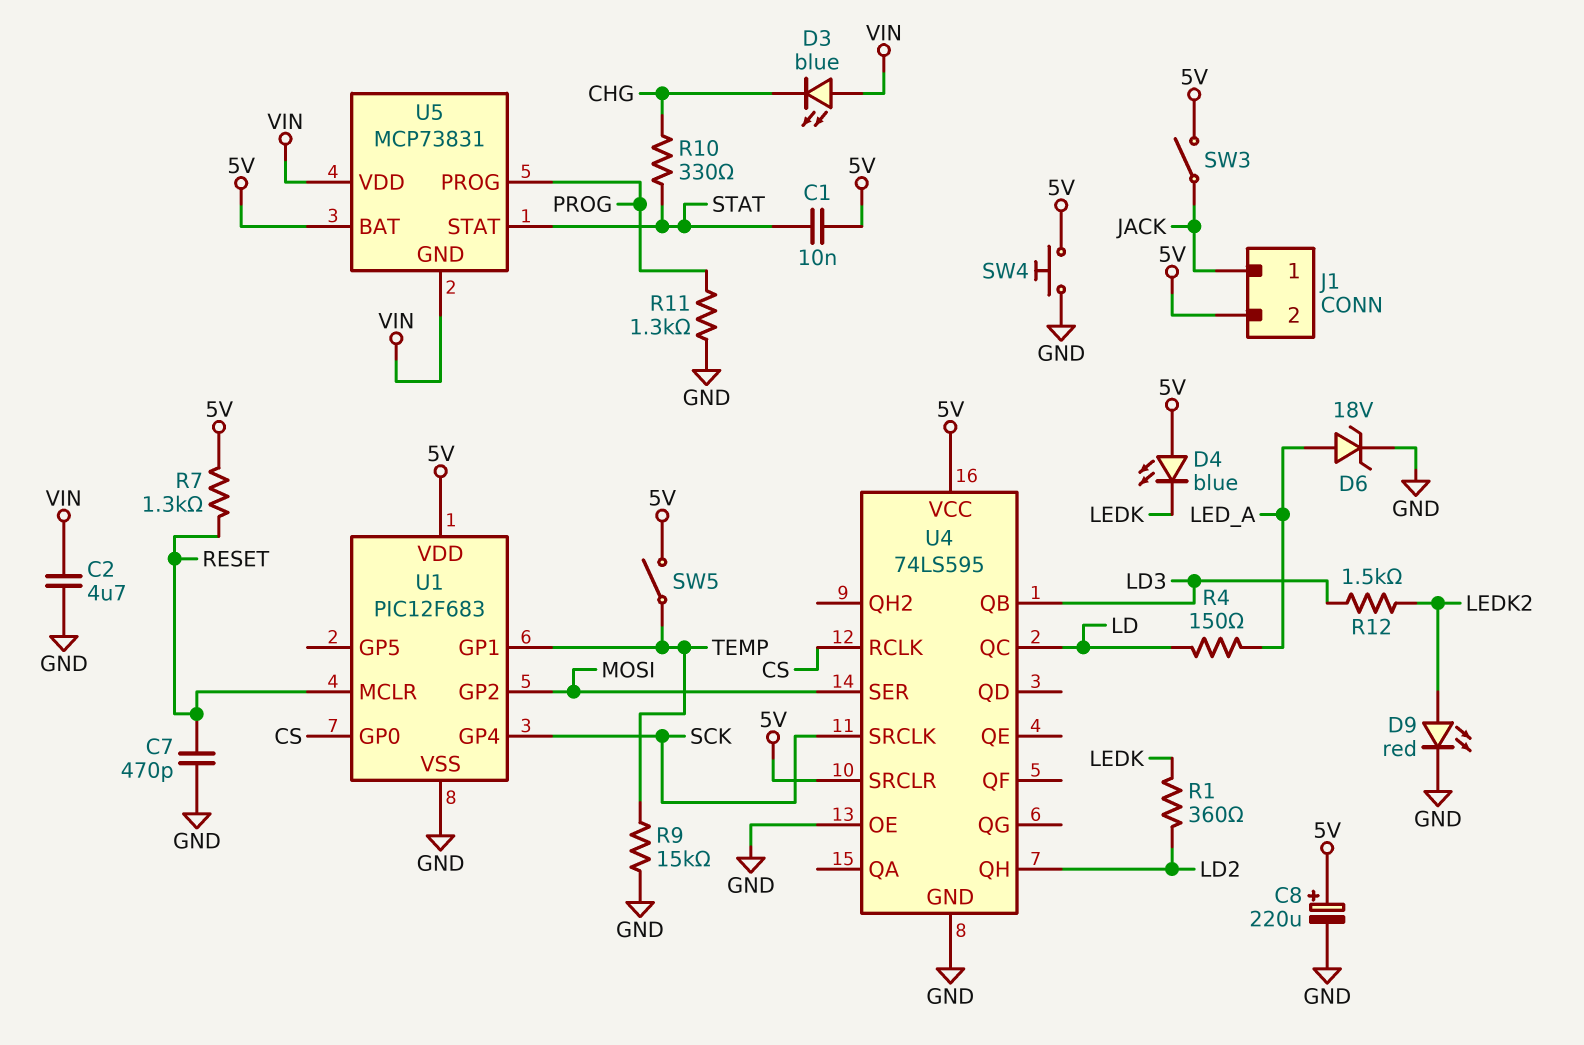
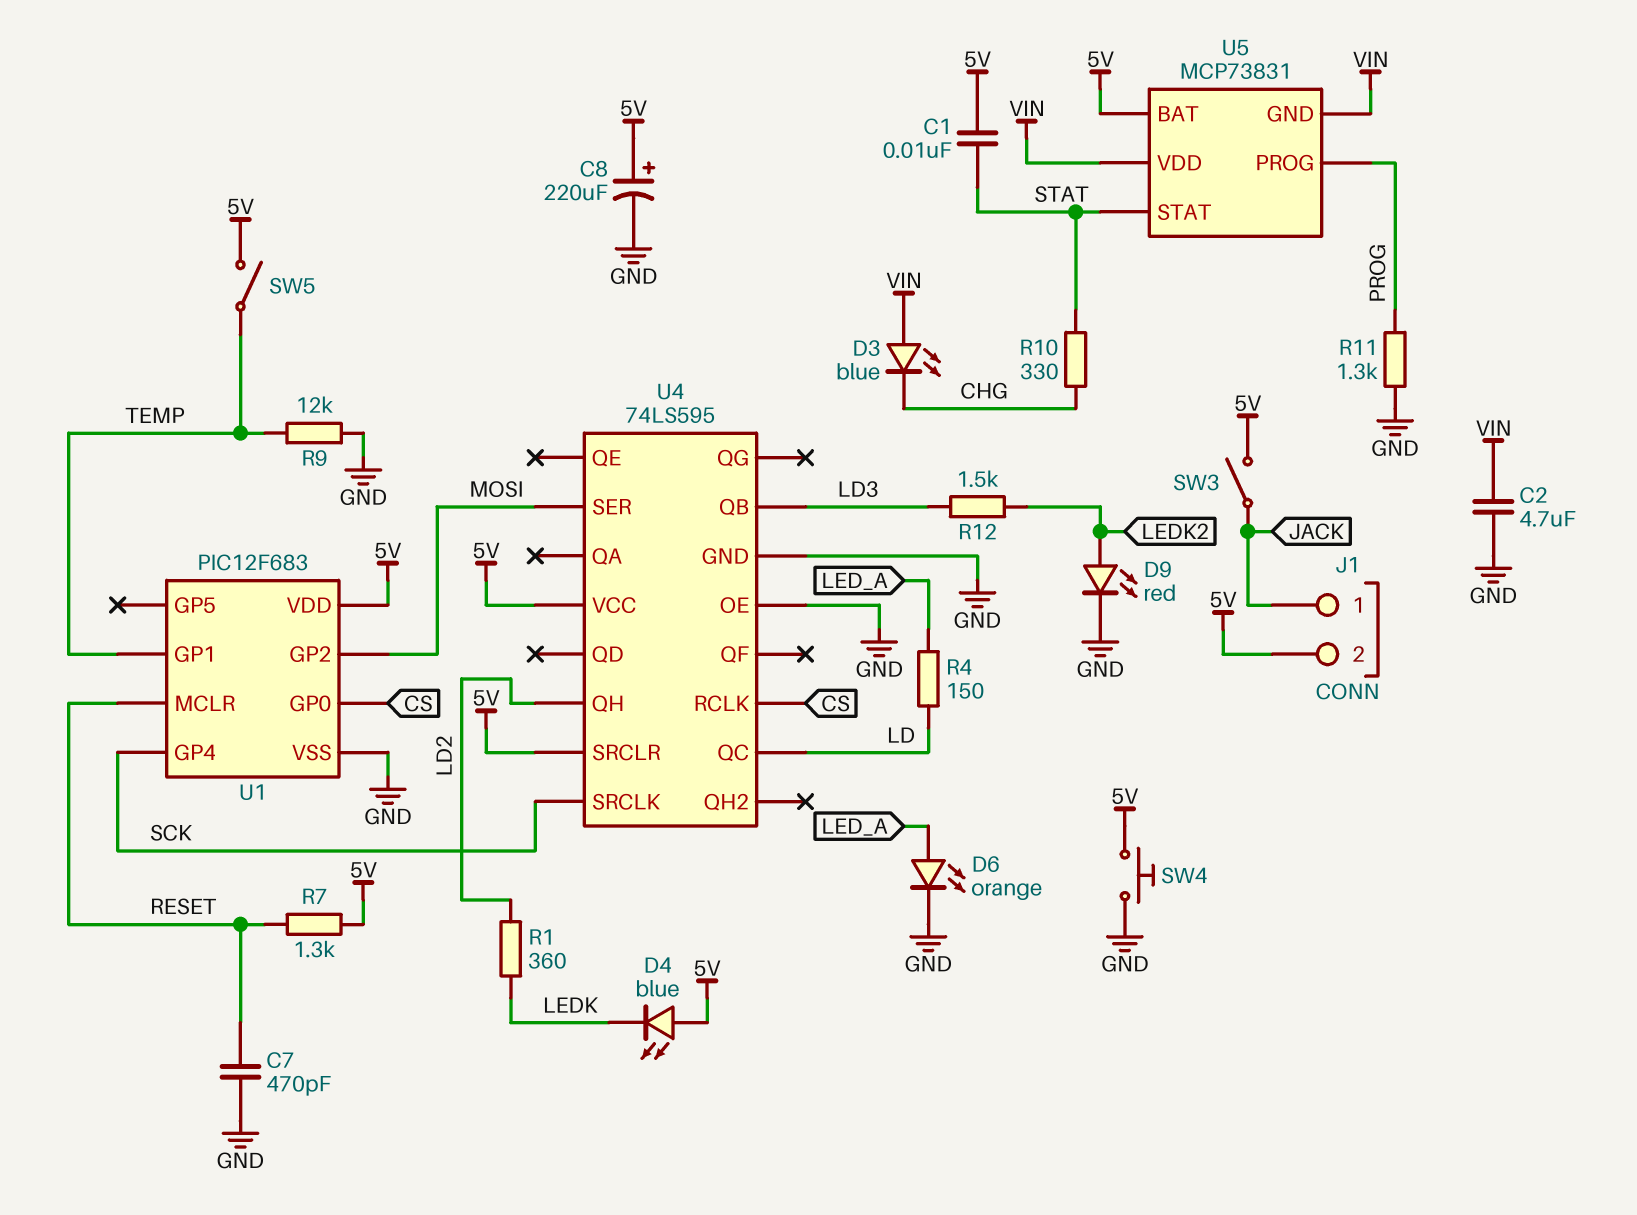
D6: zener 18V (A LED_A, K GND) -> LED orange (A LED_A, K GND)
R9: 15k (GND, TEMP) -> 12k (GND, TEMP)

